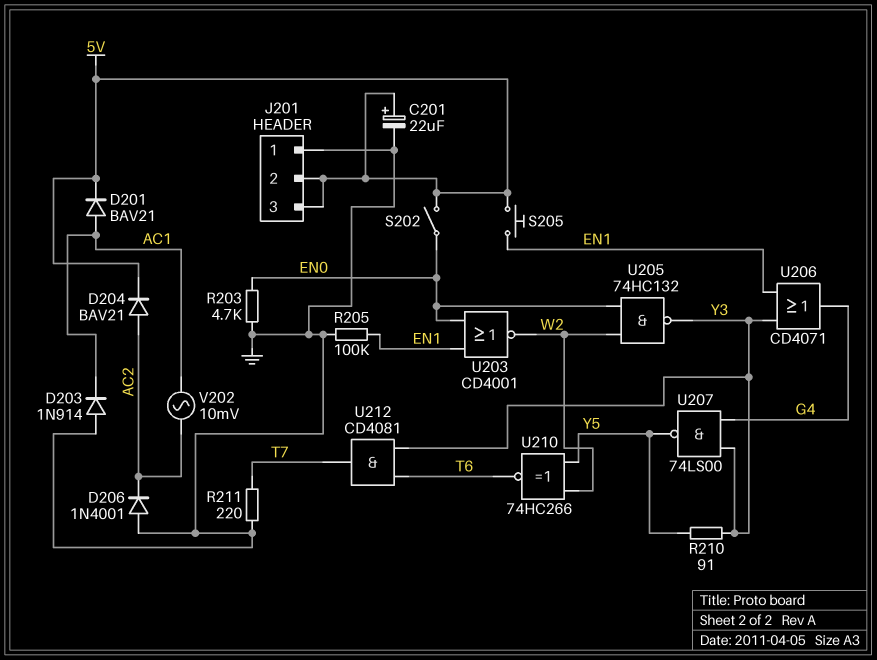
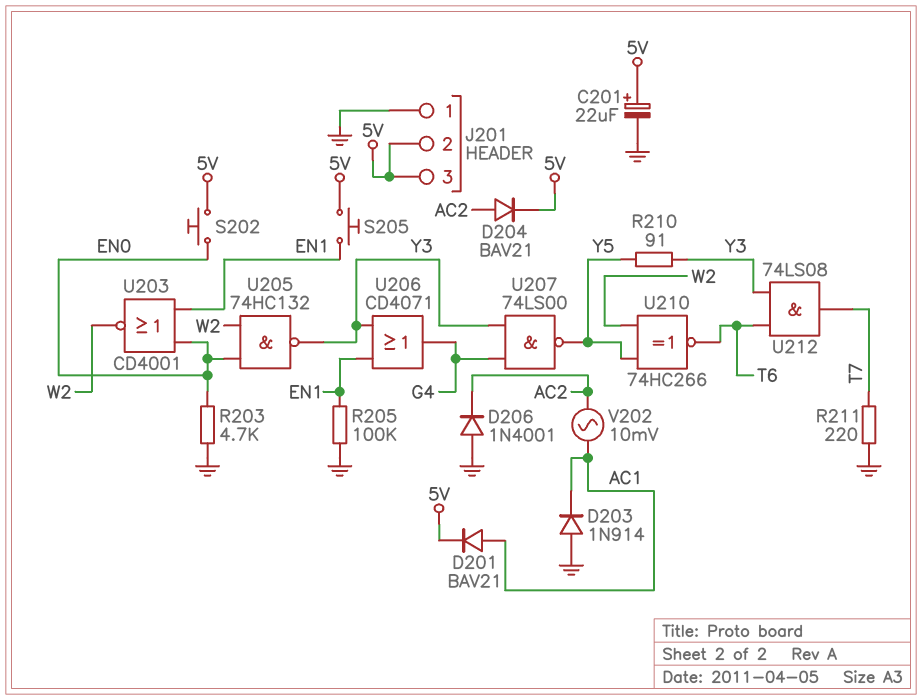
S202: switch (5V, EN0) -> button (5V, EN0)
U212: AND CD4081 (in T6, in Y3, out T7) -> AND 74LS08 (in T6, in Y3, out T7)

